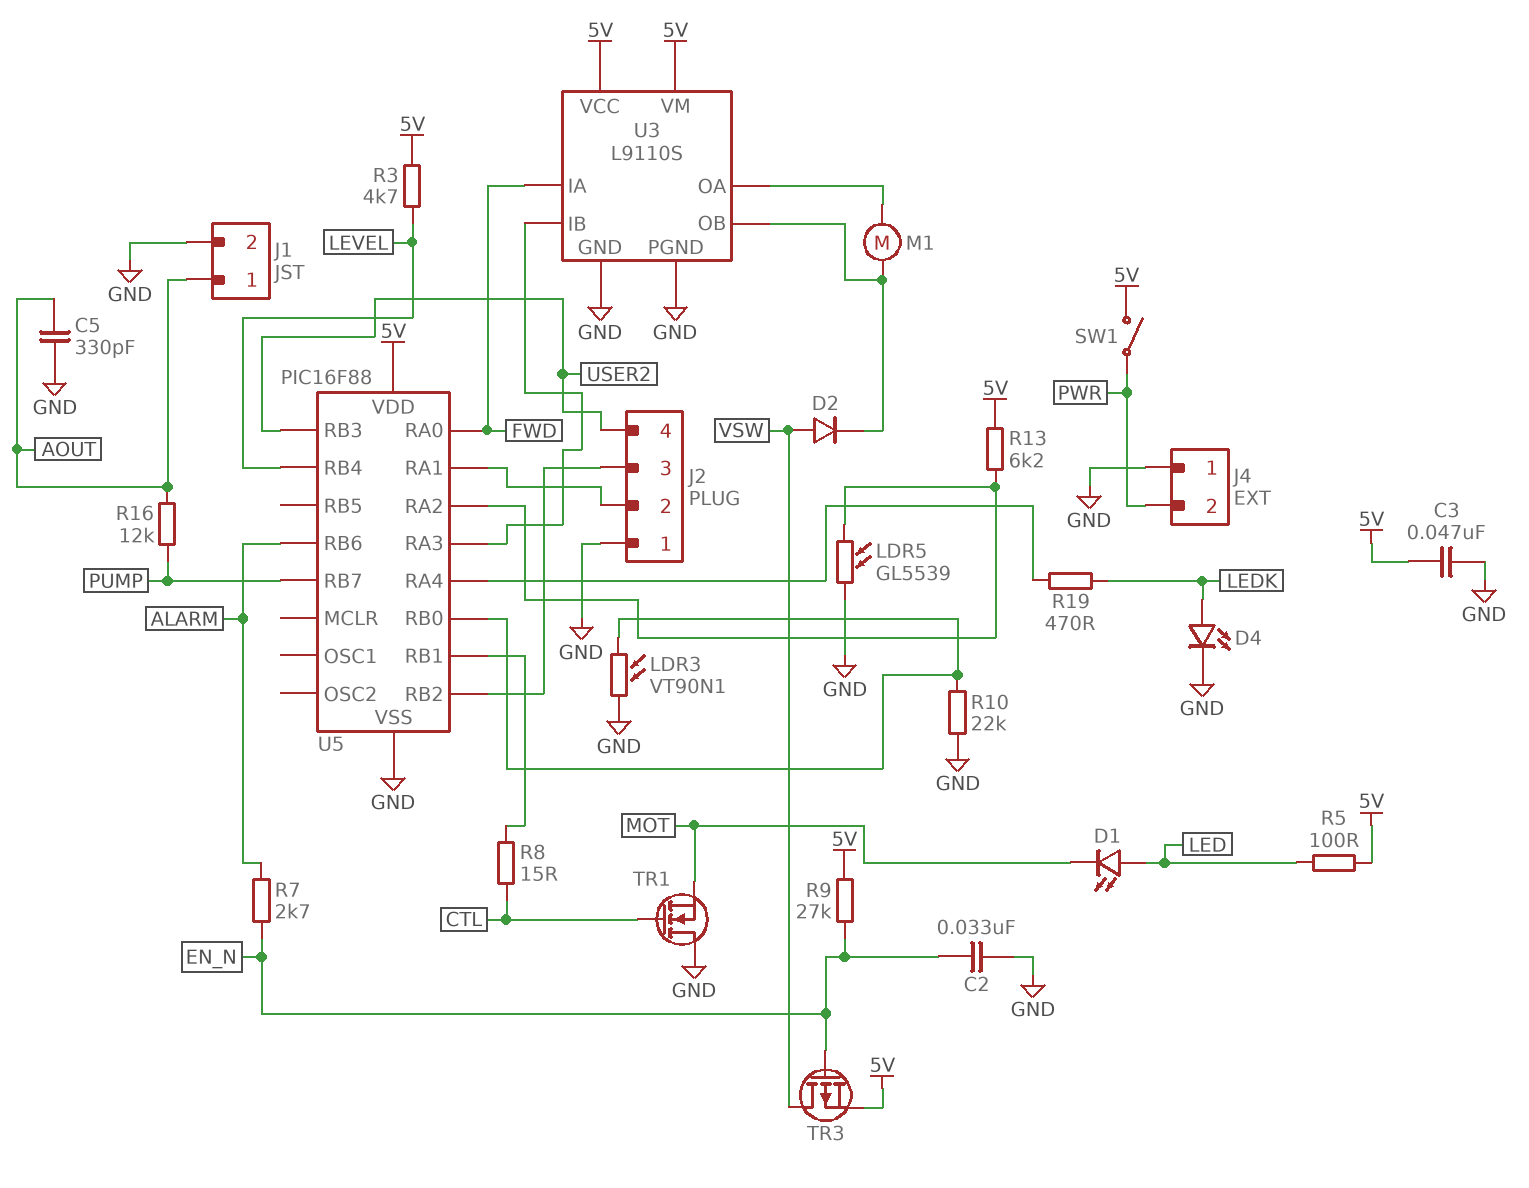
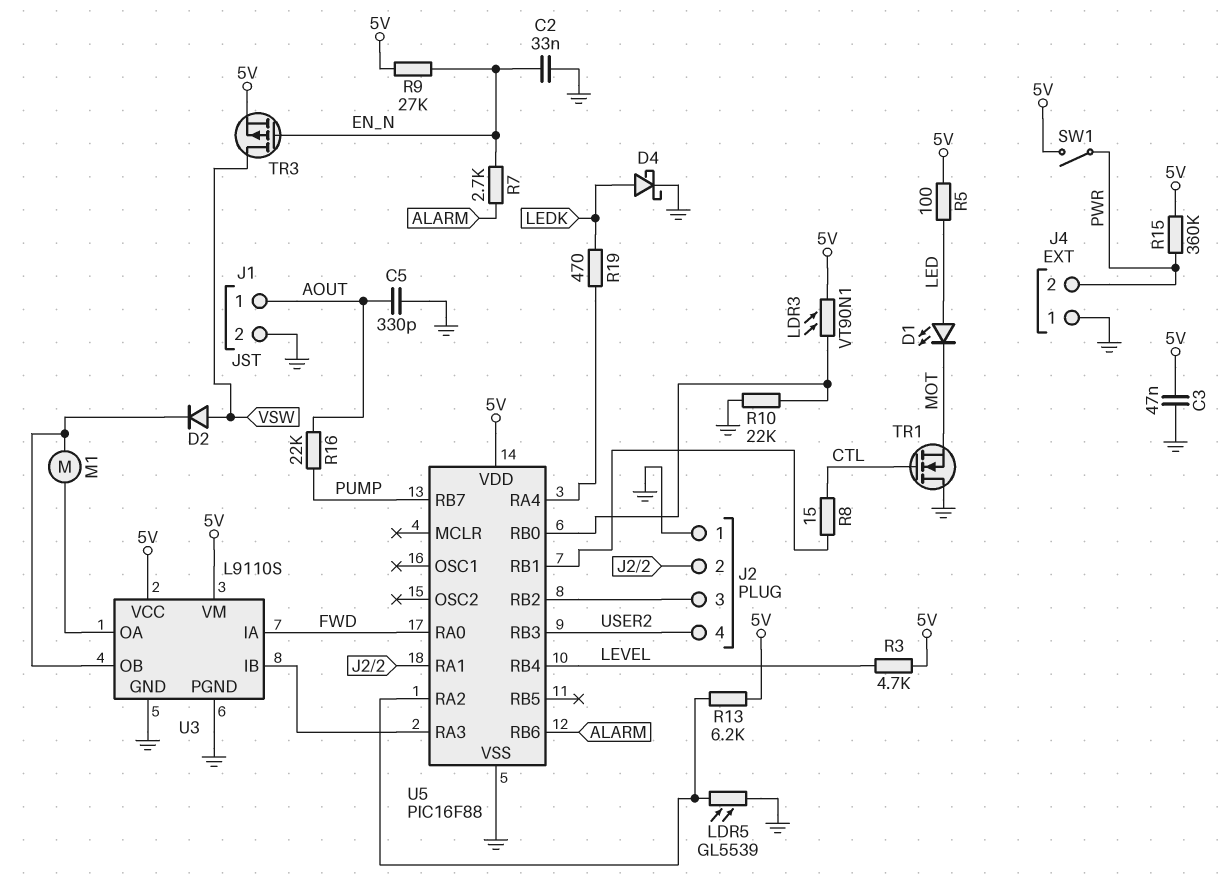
D4: LED (A LEDK, K GND) -> schottky (A LEDK, K GND)
LDR3: VT90N1 (GND, U5/RB0) -> VT90N1 (5V, U5/RB0)
R15: none -> 360k (5V, PWR)
R16: 12k (AOUT, PUMP) -> 22k (AOUT, PUMP)

